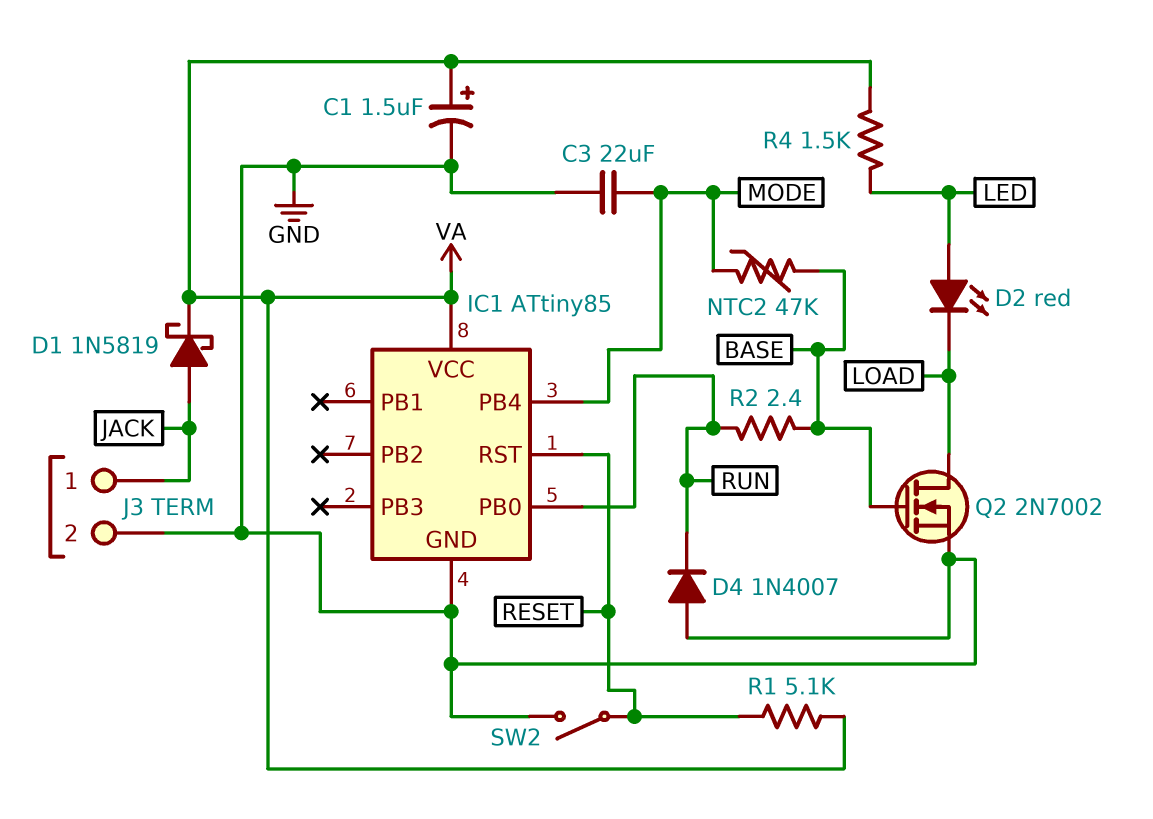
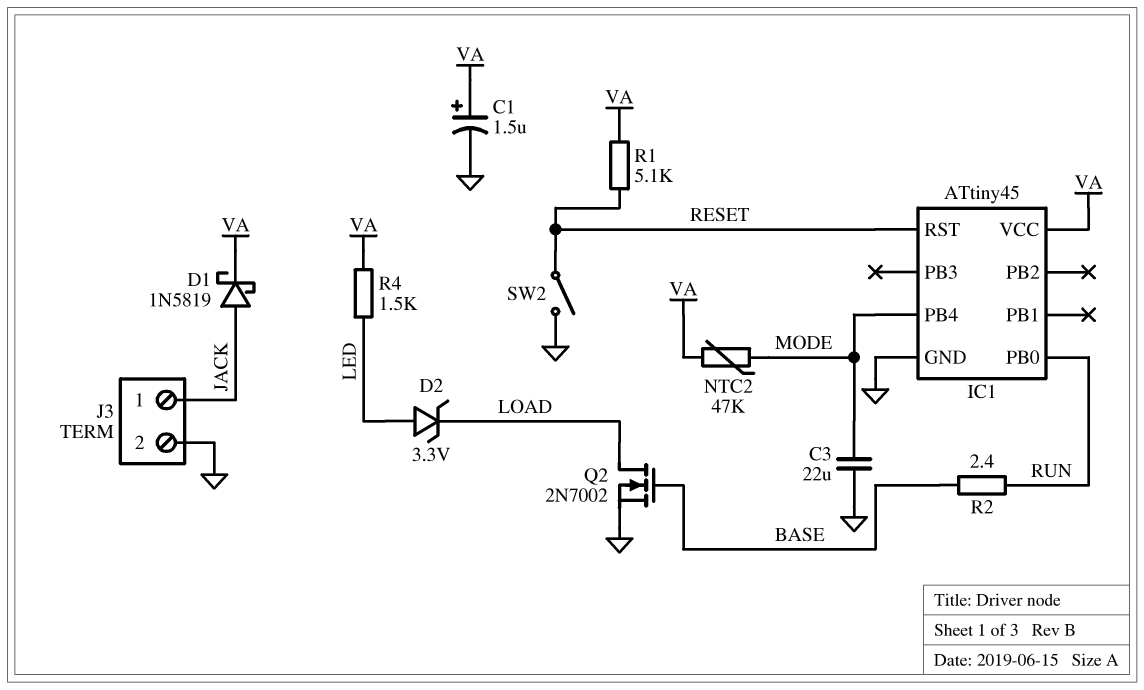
D2: LED red (A LED, K LOAD) -> zener 3.3V (A LED, K LOAD)
D4: diode 1N4007 (A GND, K RUN) -> none
IC1: ATtiny85 -> ATtiny45
NTC2: 47k (BASE, MODE) -> 47k (MODE, VA)

